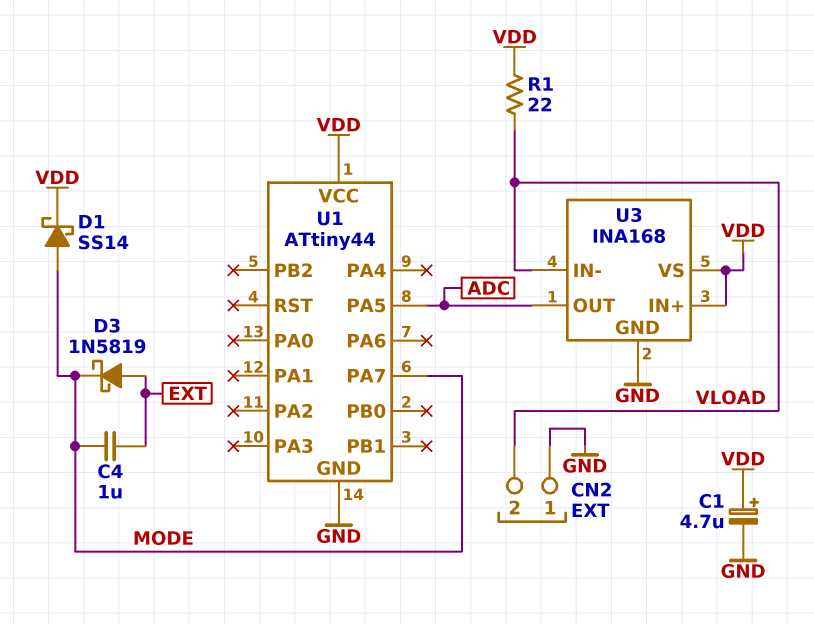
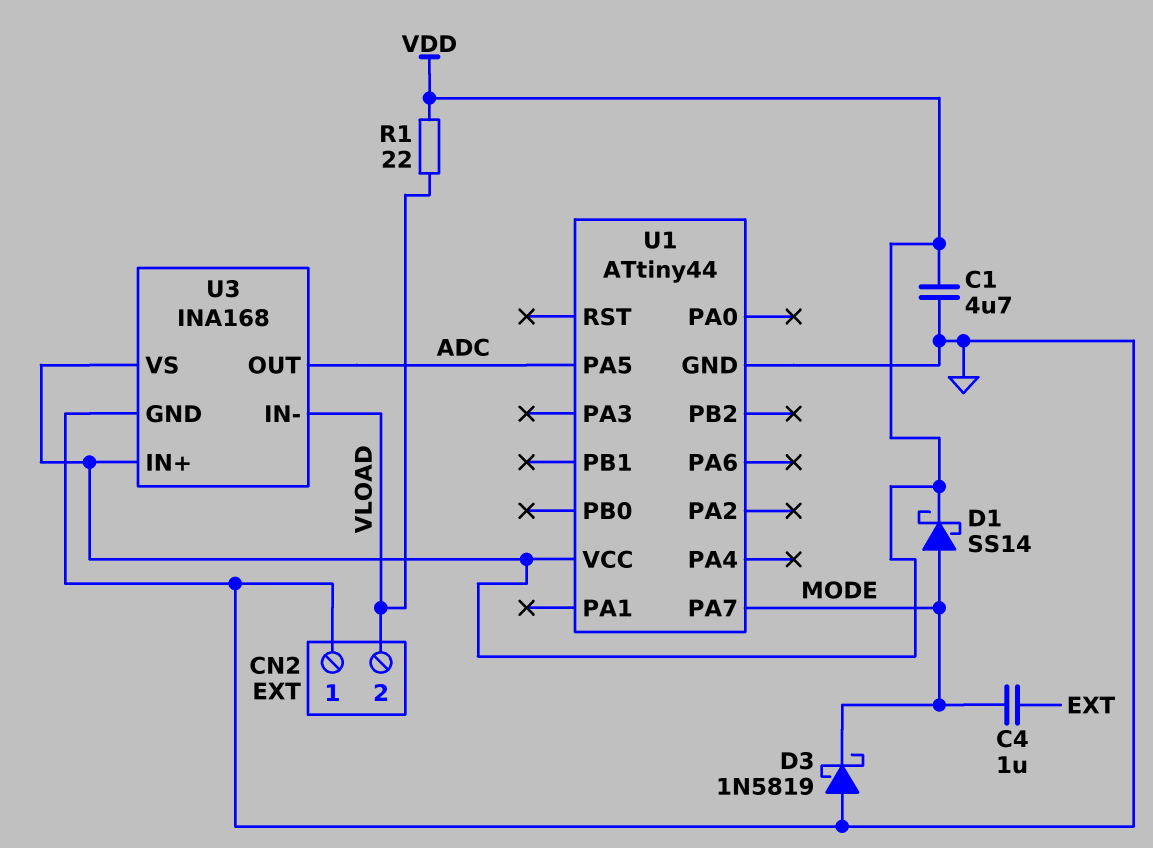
C1: 4.7uF (plus VDD, minus GND) -> 4.7uF (GND, VDD)
D3: schottky 1N5819 (A EXT, K MODE) -> schottky 1N5819 (A GND, K MODE)

